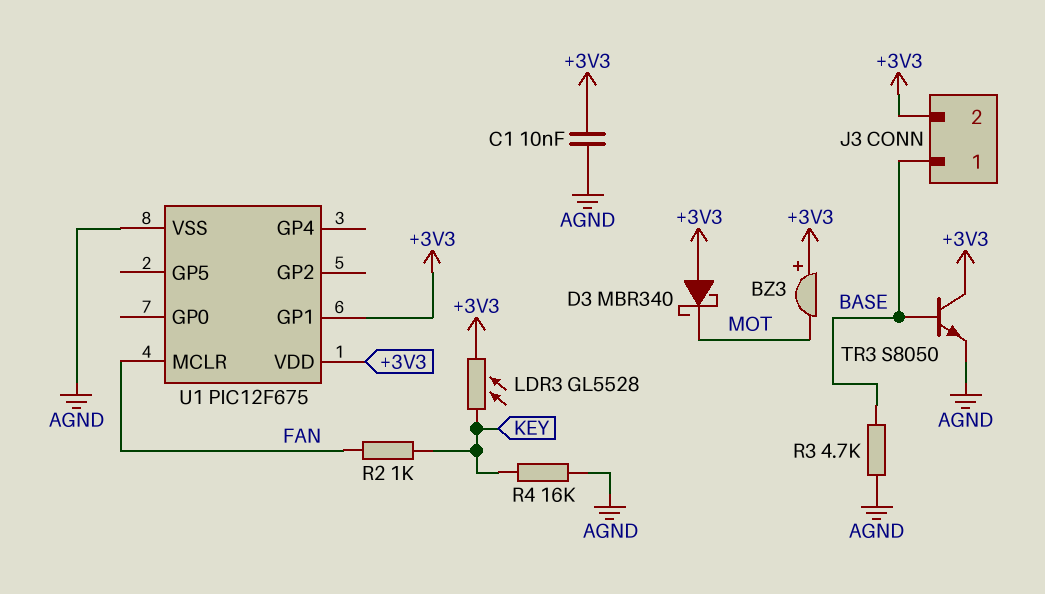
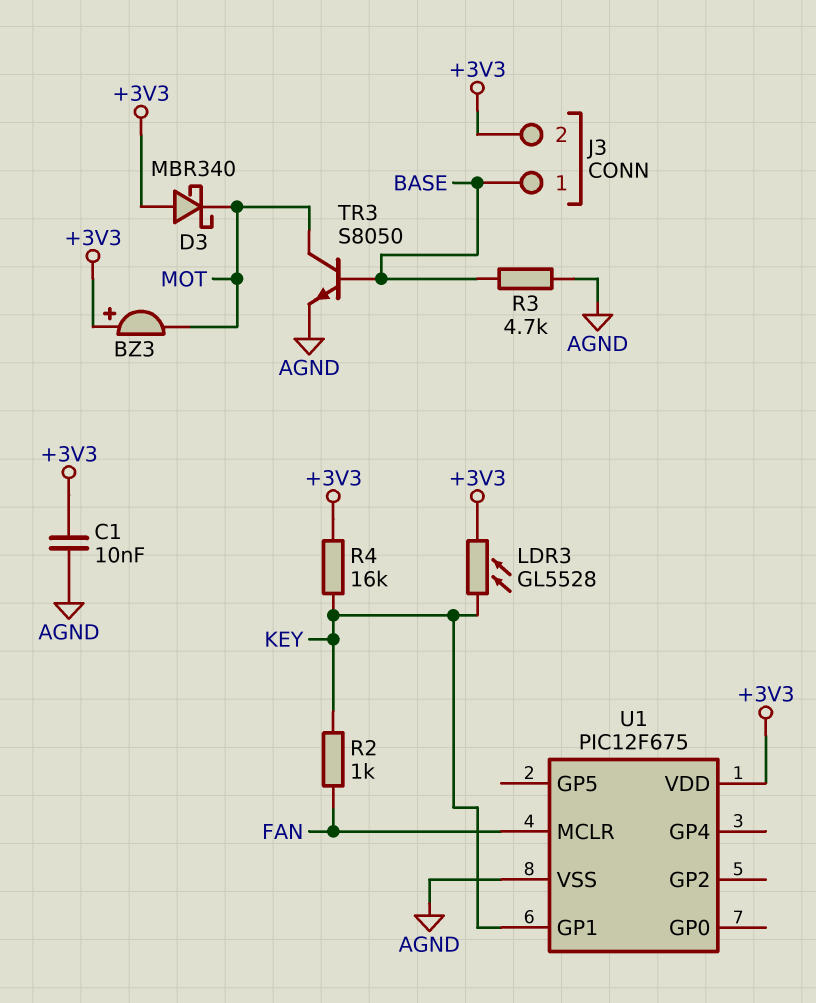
R4: 16k (AGND, KEY) -> 16k (+3V3, KEY)
TR3: NPN S8050 (B BASE, C +3V3, E AGND) -> NPN S8050 (B BASE, C MOT, E AGND)
U1 pin GP1: +3V3 -> KEY

